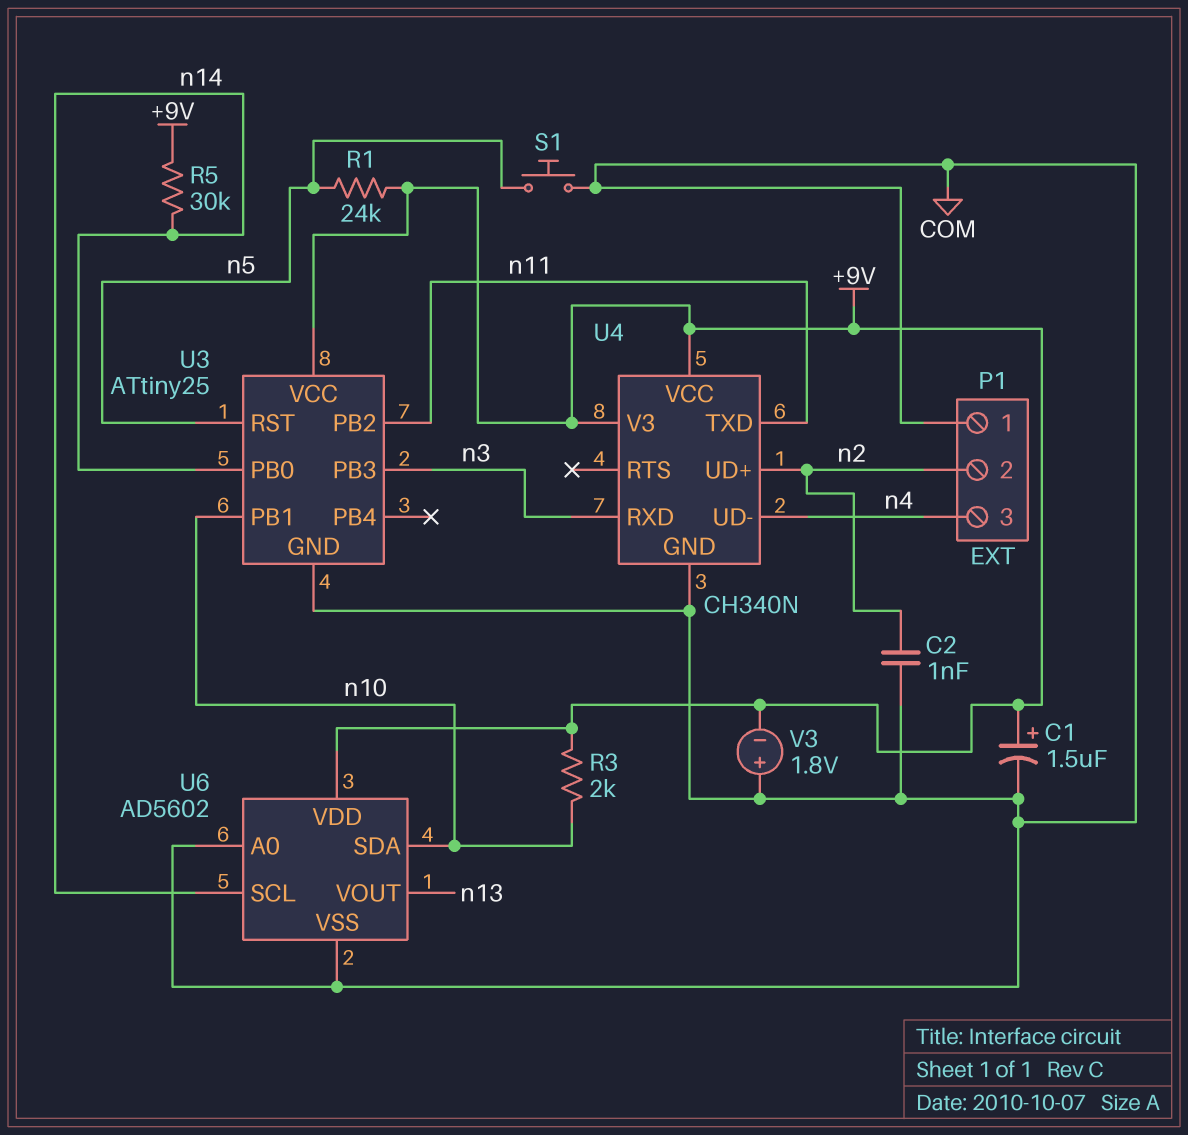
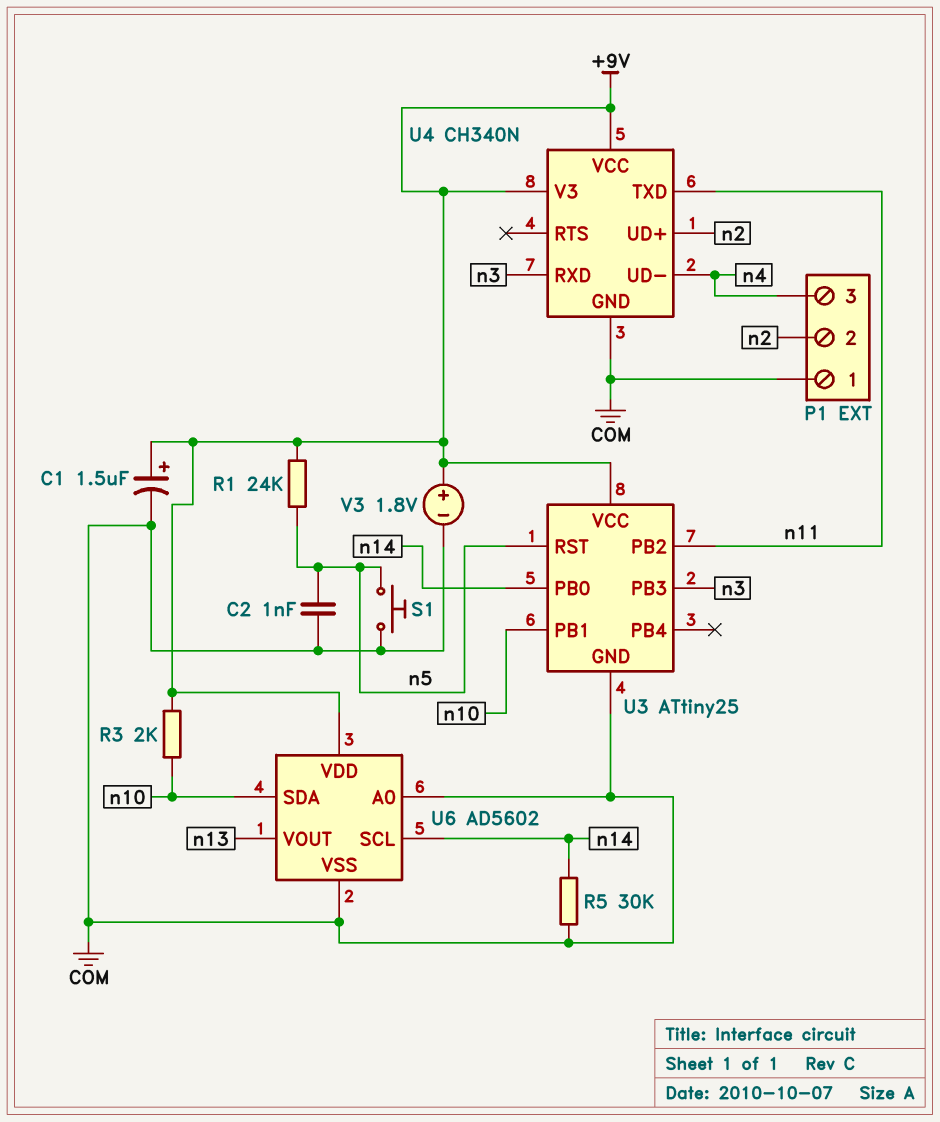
C2: 1nF (COM, n2) -> 1nF (COM, n5)
R5: 30k (+9V, n14) -> 30k (COM, n14)
V3: 1.8V (plus COM, minus +9V) -> 1.8V (plus +9V, minus COM)

